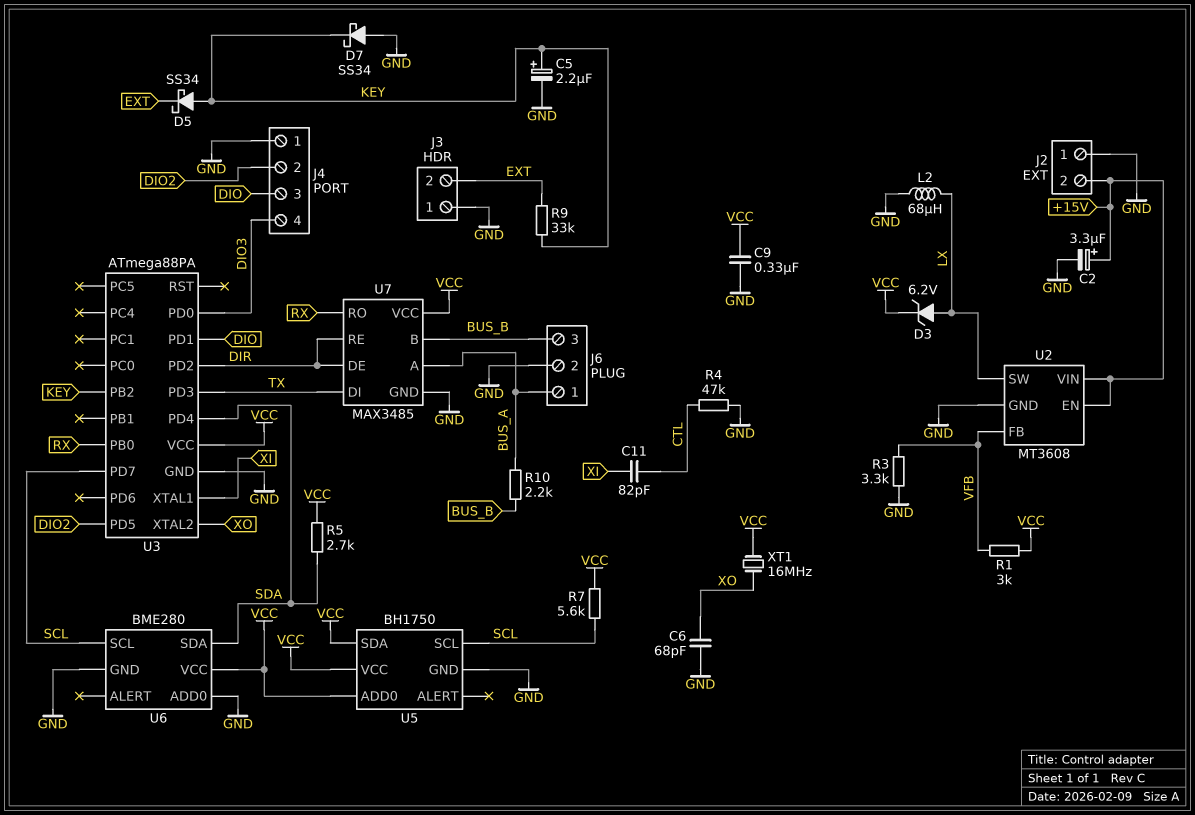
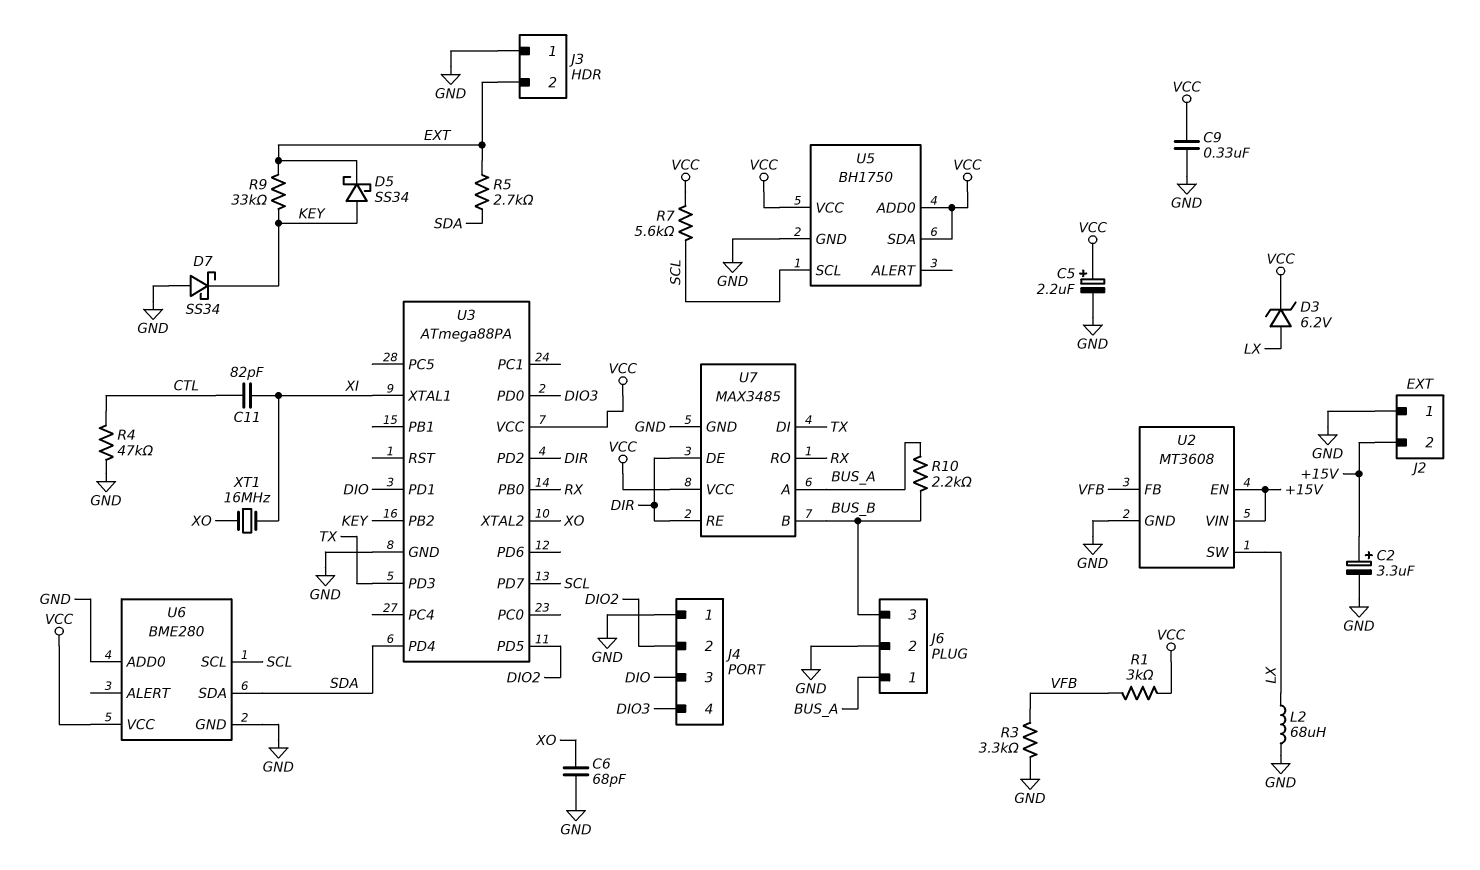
C5: 2.2uF (plus KEY, minus GND) -> 2.2uF (plus VCC, minus GND)
R5: 2.7k (SDA, VCC) -> 2.7k (EXT, SDA)
XT1: 16MHz (VCC, XO) -> 16MHz (XI, XO)

